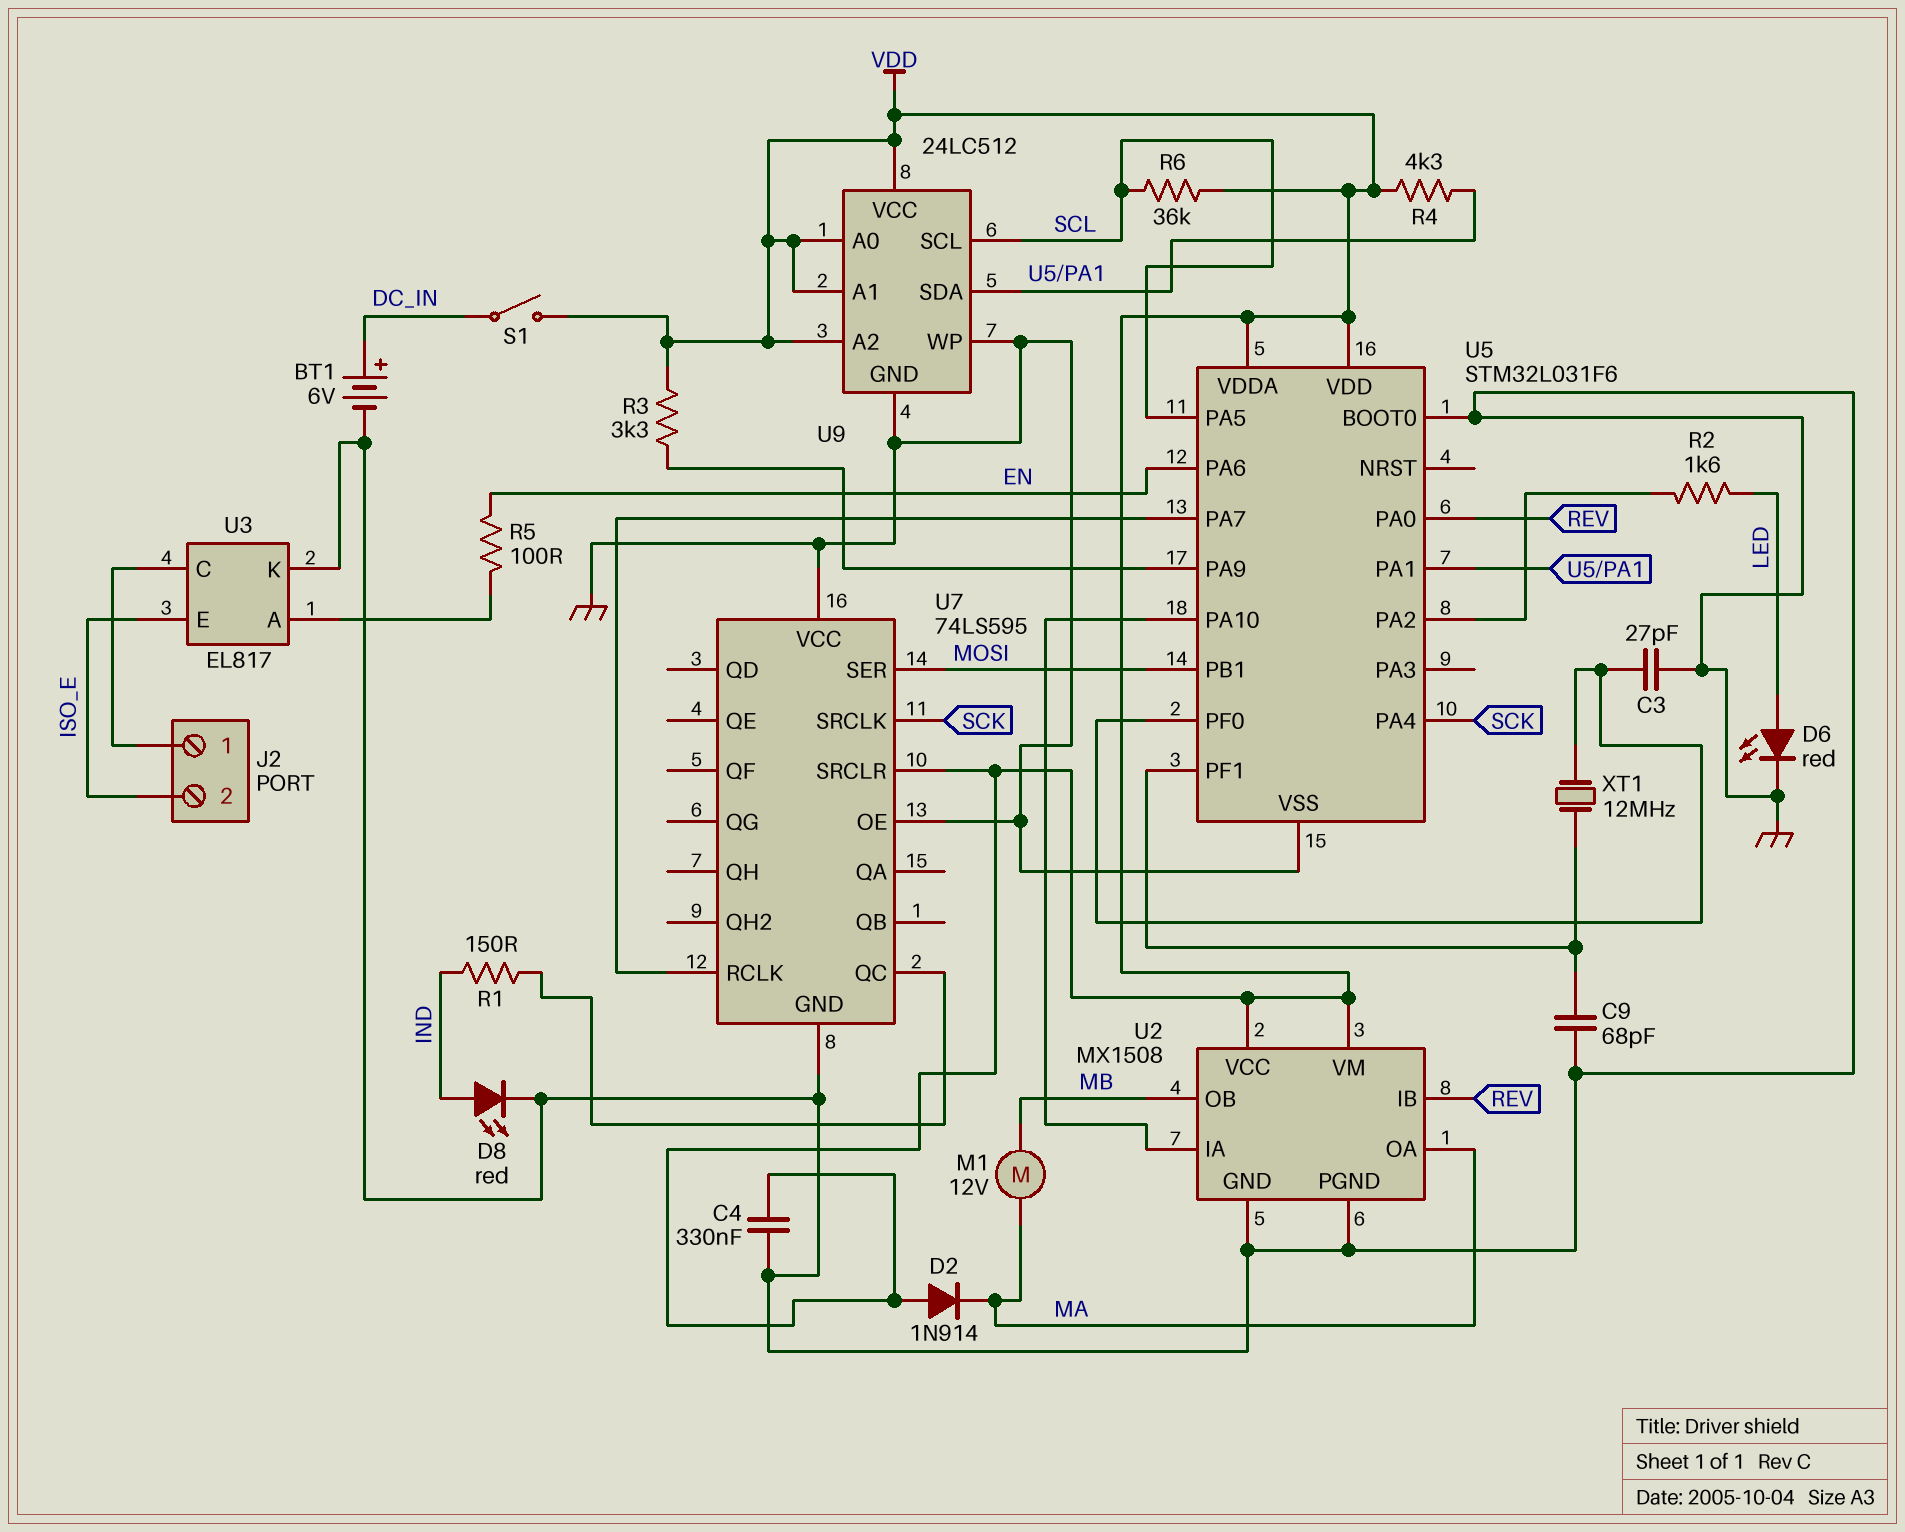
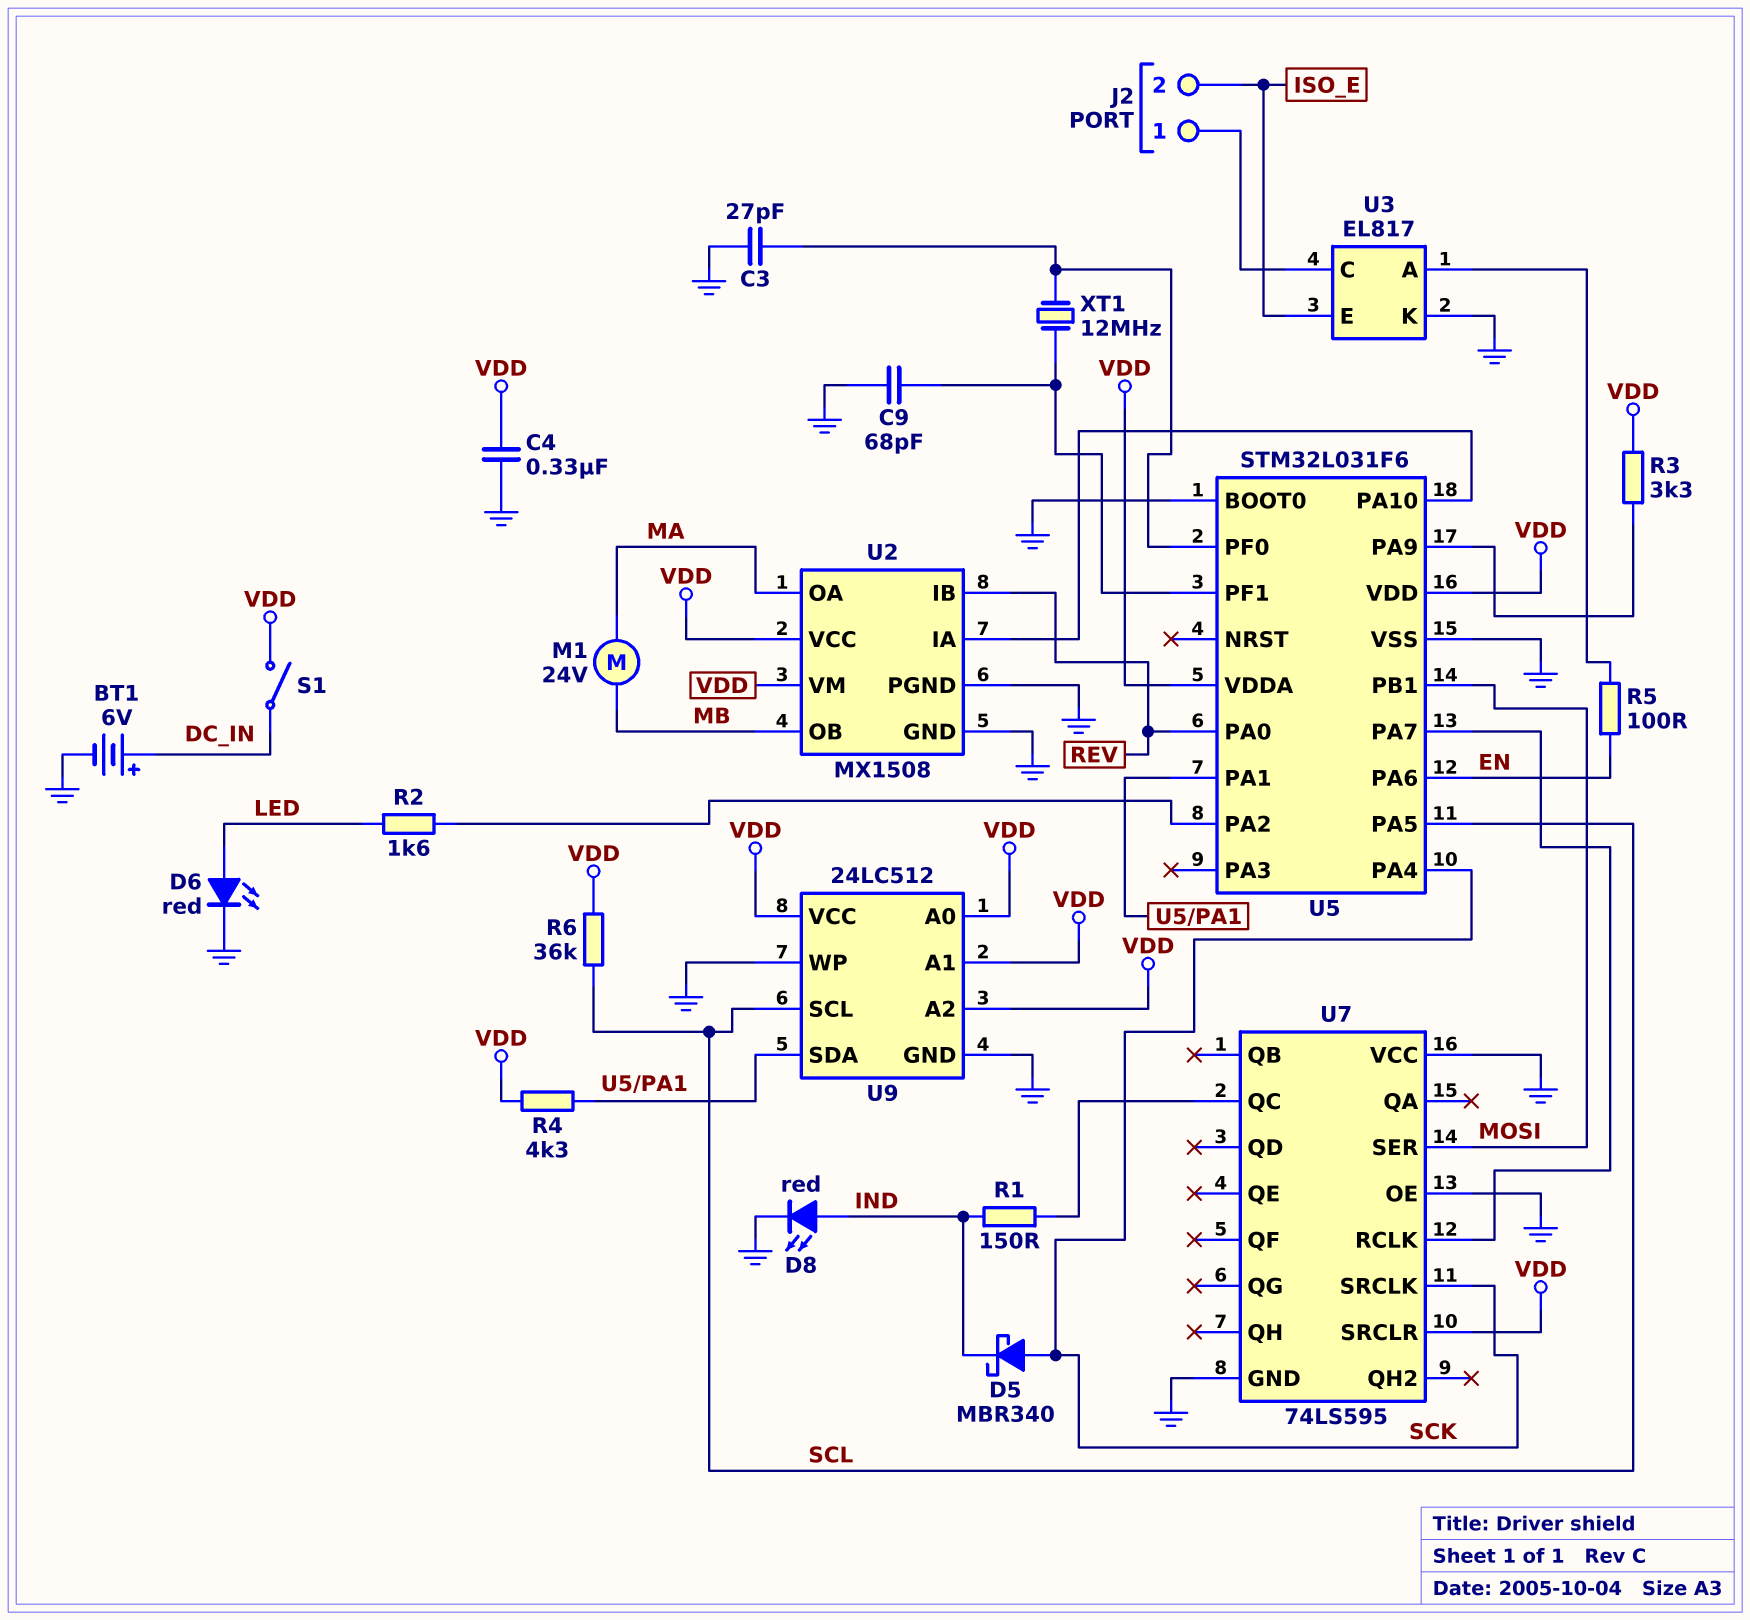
D2: diode 1N914 (A VDD, K MA) -> none
D5: none -> schottky MBR340 (A SCK, K IND)
M1: motor 12V (MA, MB) -> motor 24V (MA, MB)

